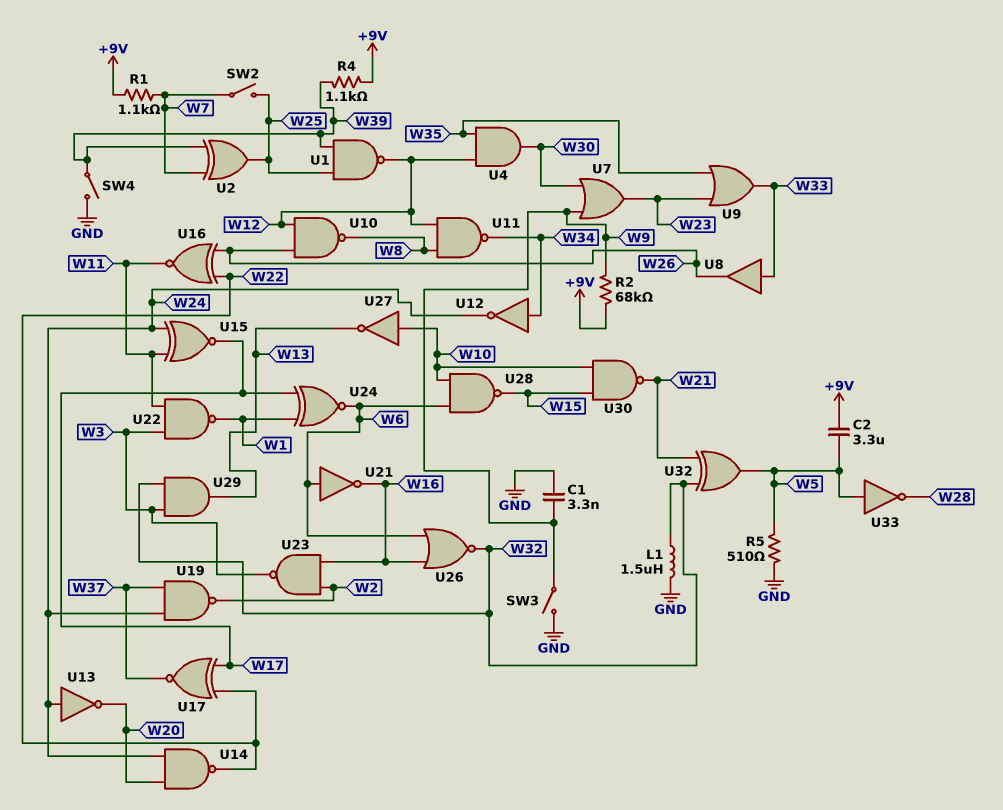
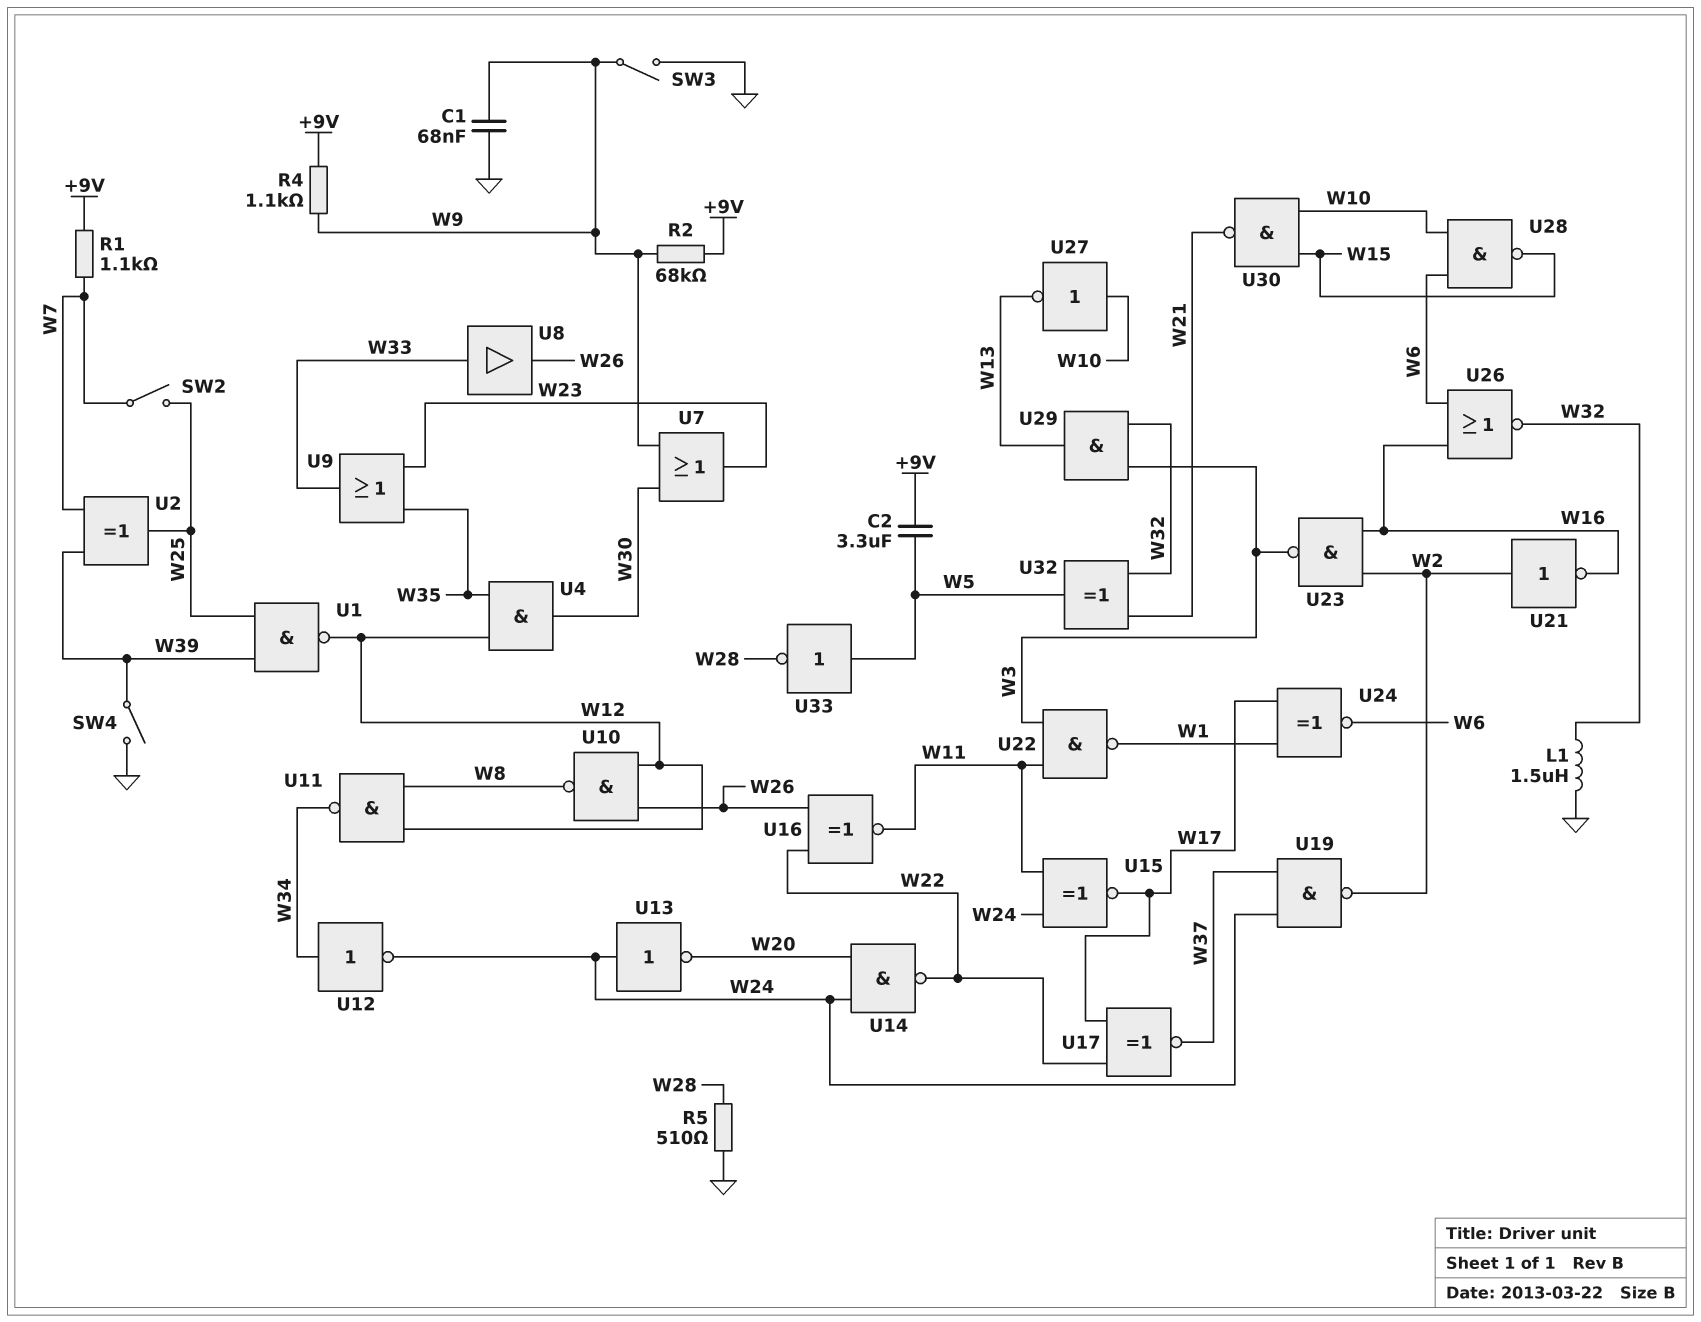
C1: 3.3nF (GND, W9) -> 68nF (GND, W9)
R4: 1.1k (+9V, W39) -> 1.1k (+9V, W9)
R5: 510 (GND, W5) -> 510 (GND, W28)
U21: NOT (in W6, out W16) -> NOT (in W2, out W16)

